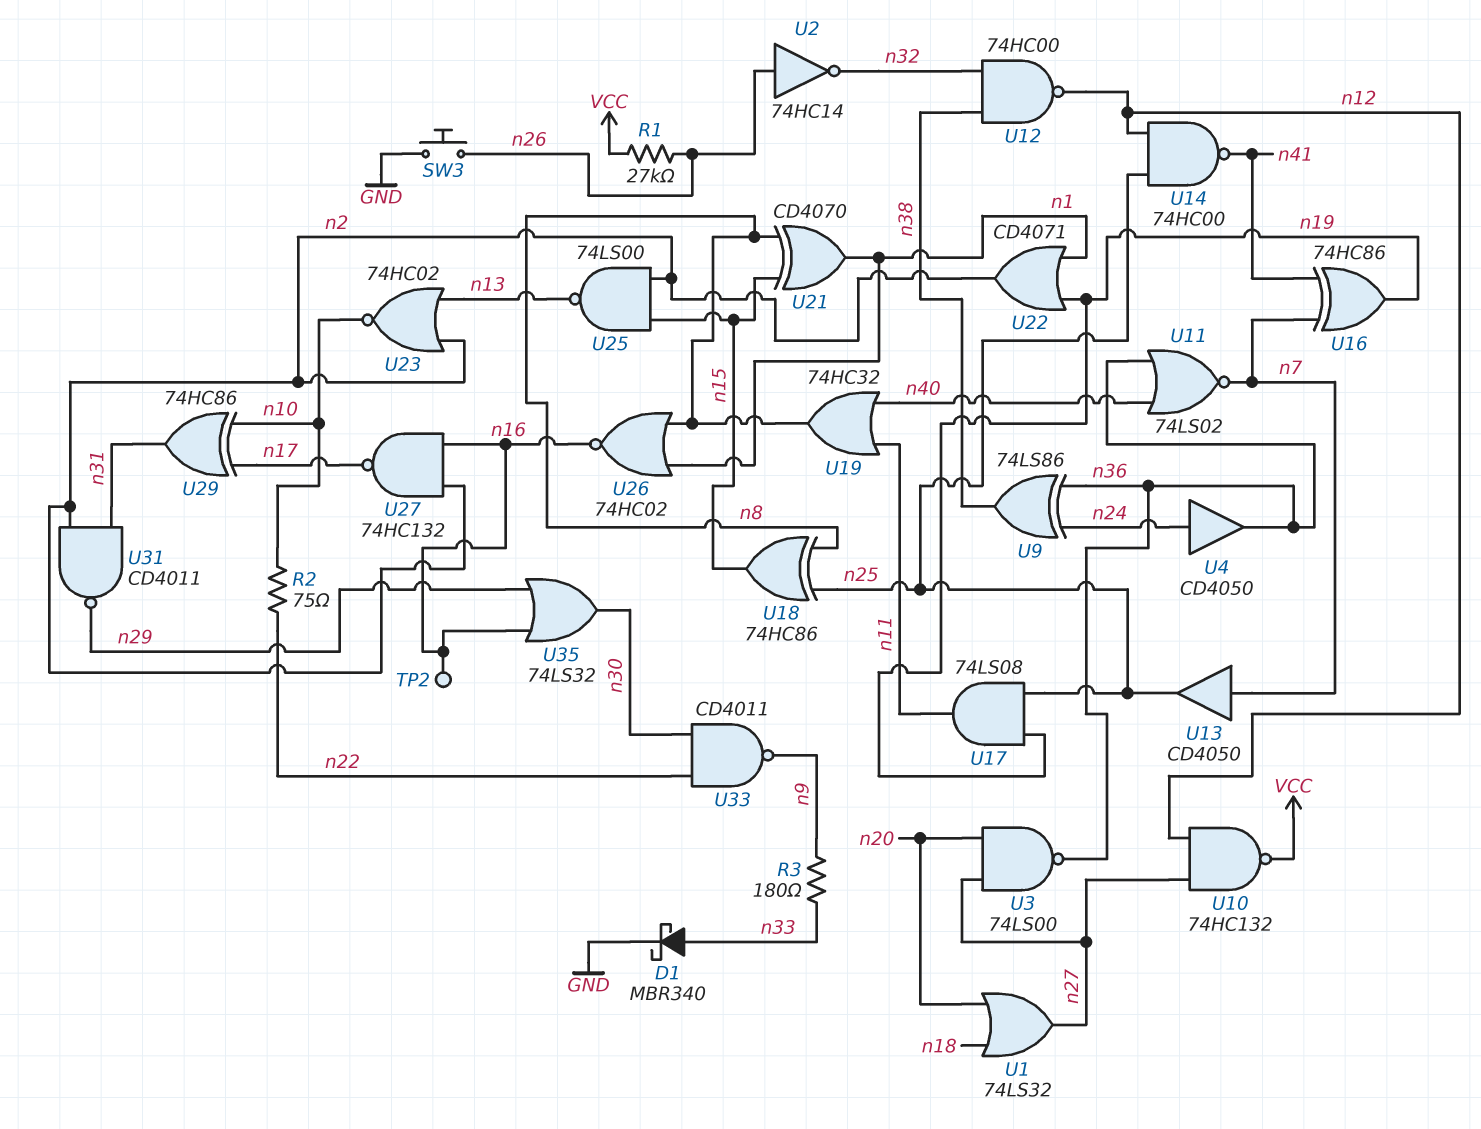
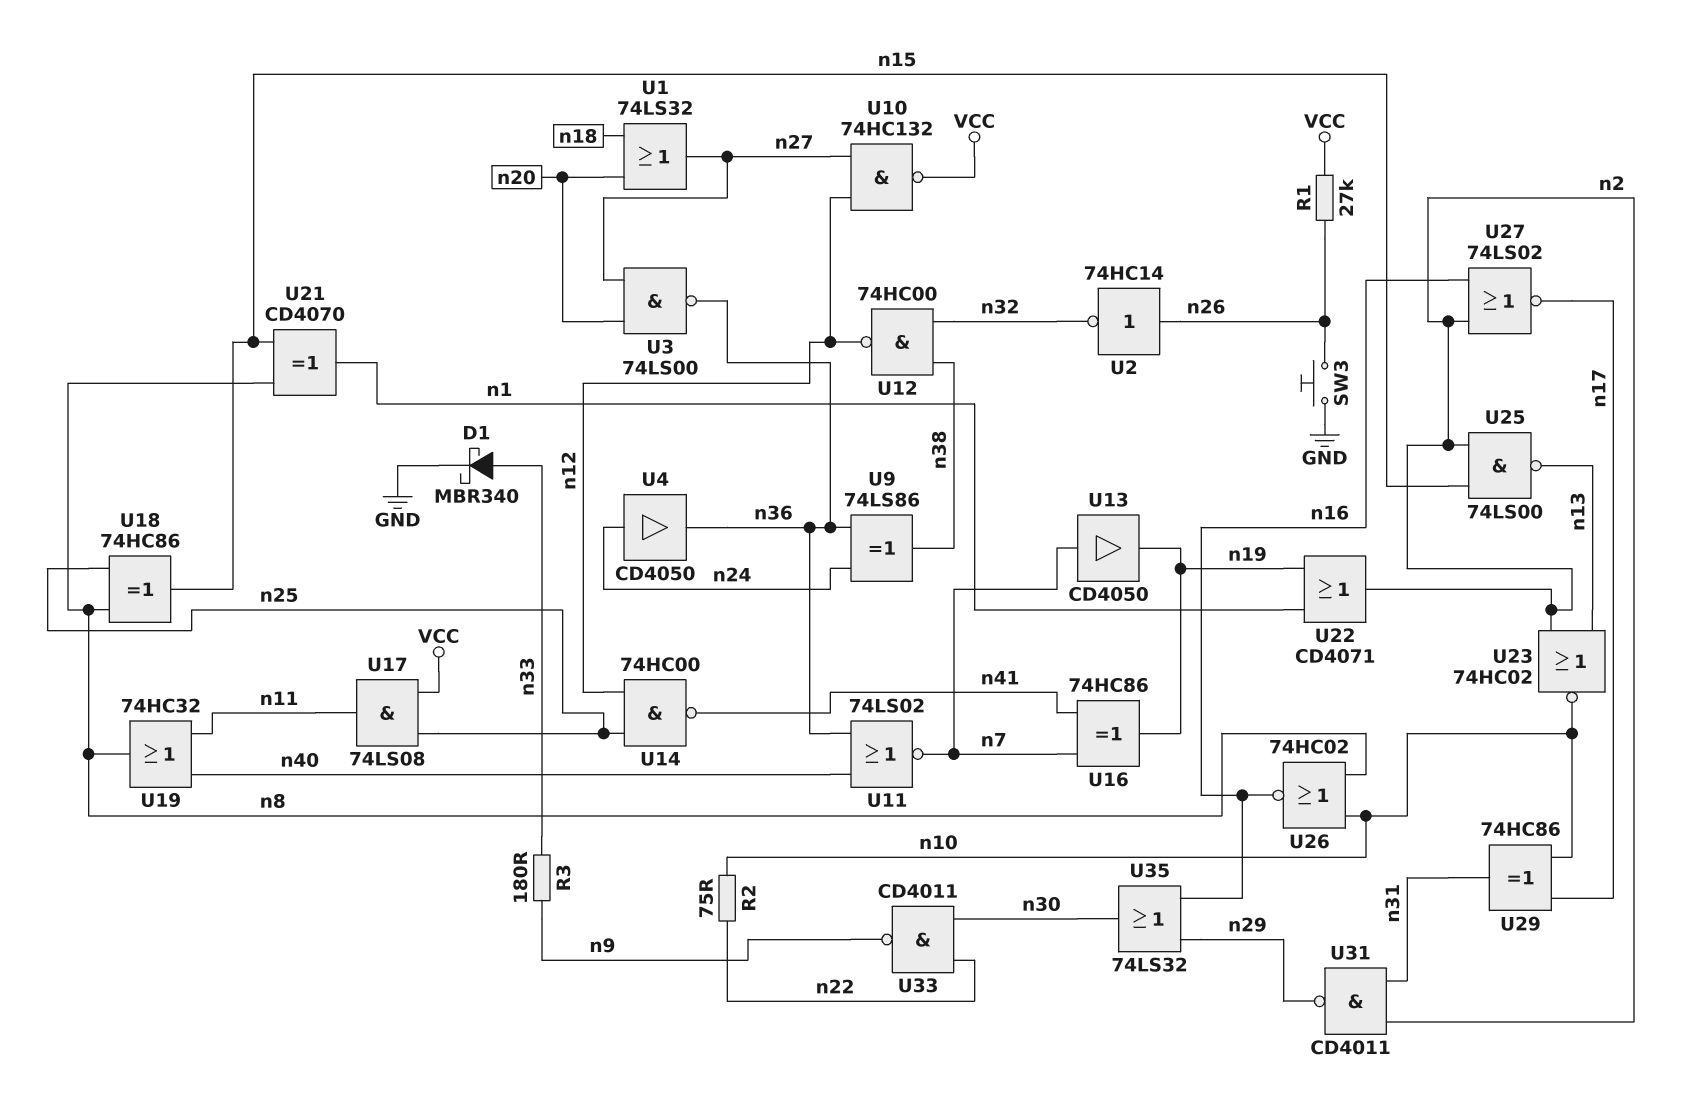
TP2: test point (n16) -> none
U13: buffer CD4050 (in n7, out n25) -> buffer CD4050 (in n7, out n19)
U17: AND 74LS08 (in n19, in n25, out n11) -> AND 74LS08 (in VCC, in n25, out n11)
U26: NOR 74HC02 (in n1, in n8, out n16) -> NOR 74HC02 (in n8, in n10, out n16)
U27: NAND 74HC132 (in n2, in n16, out n17) -> NOR 74LS02 (in n2, in n16, out n17)

